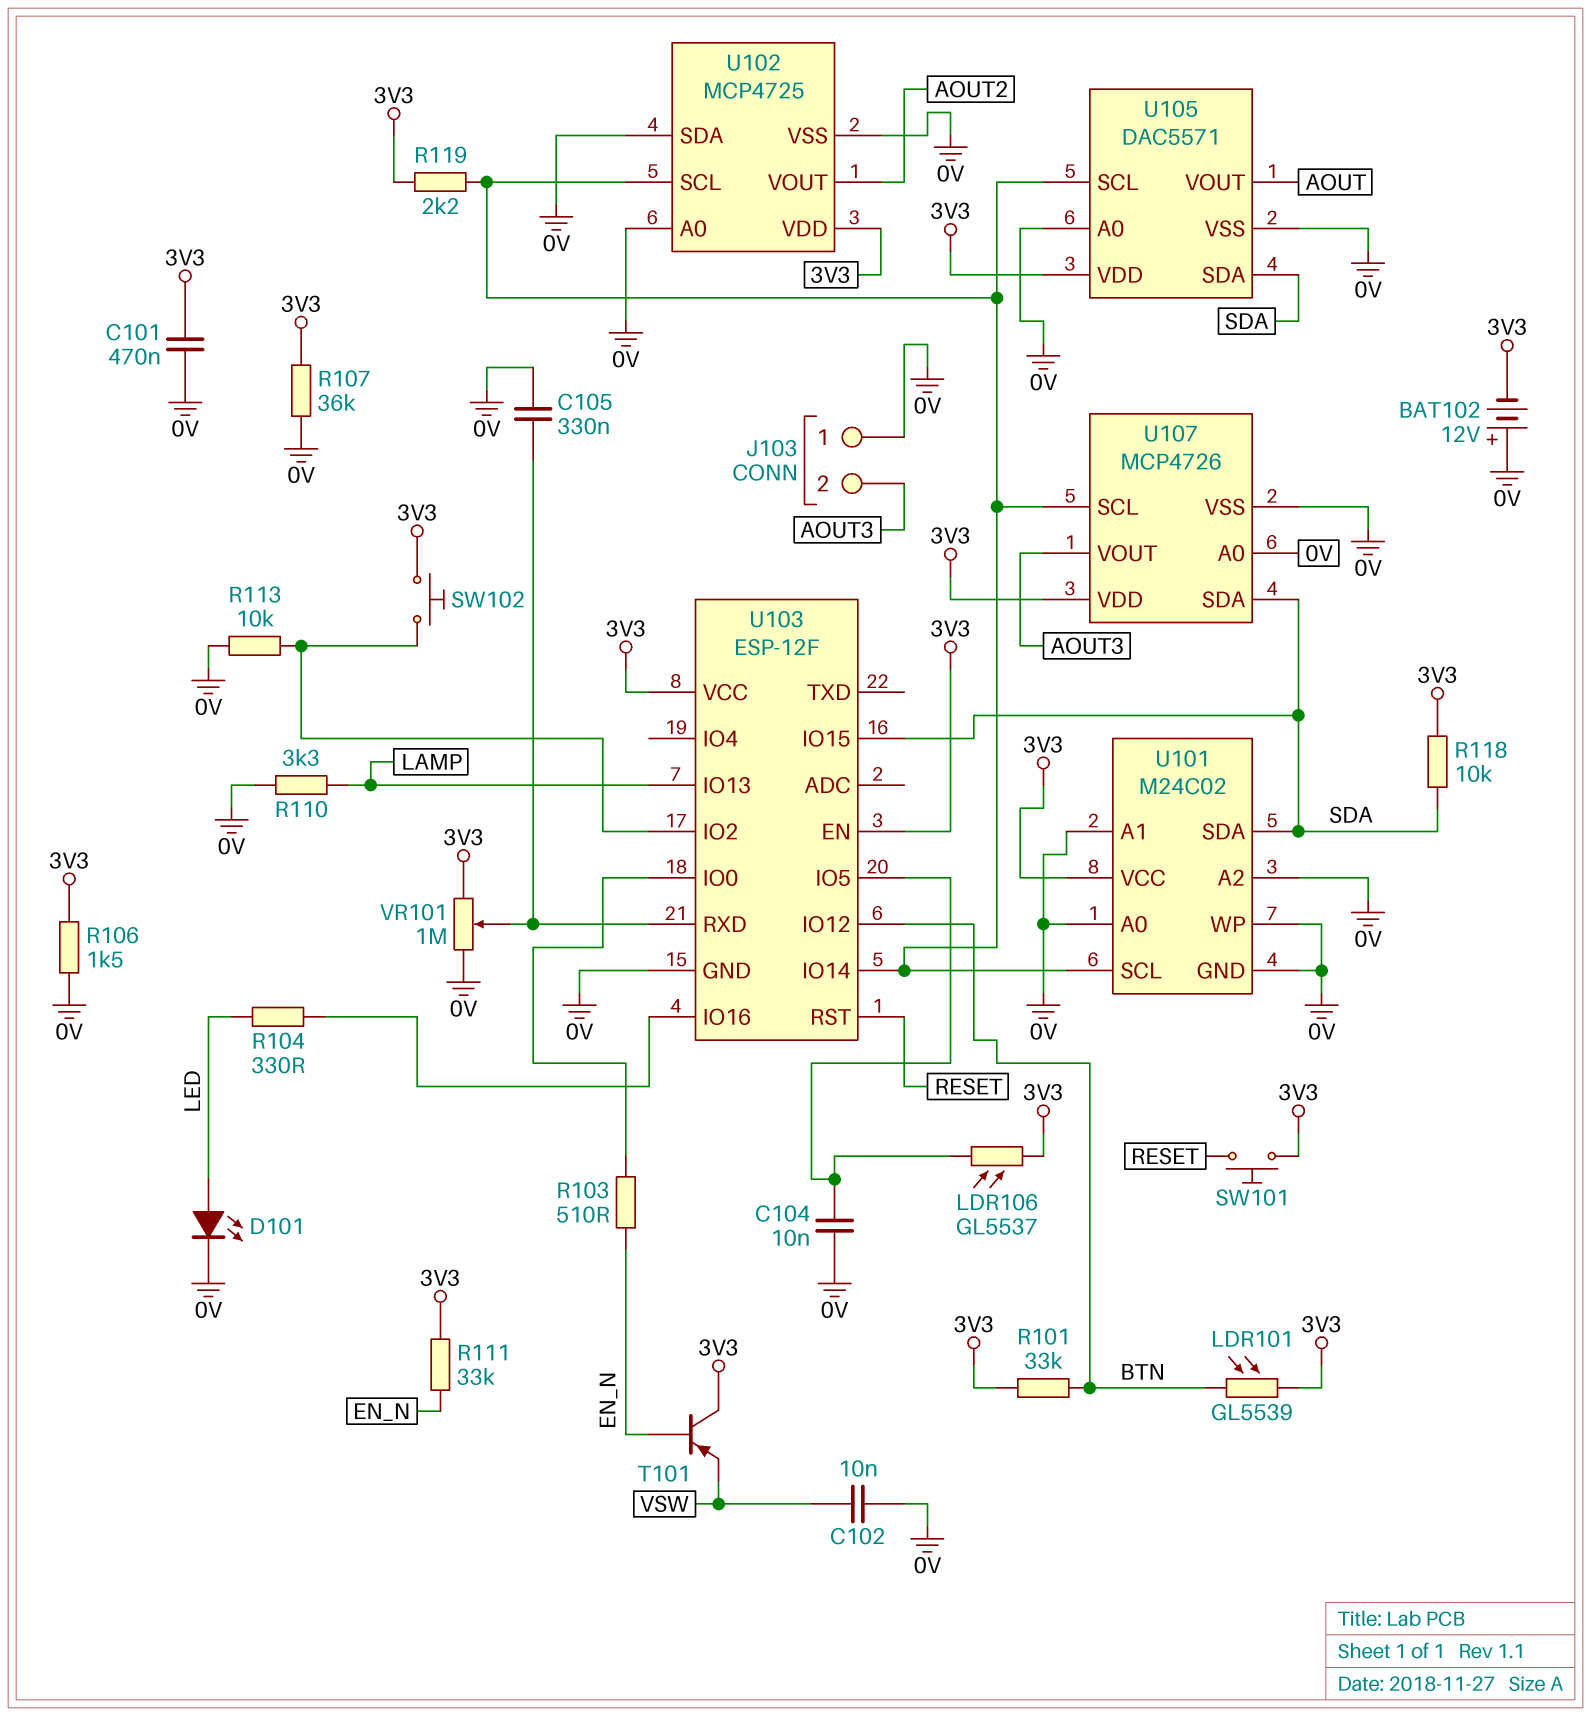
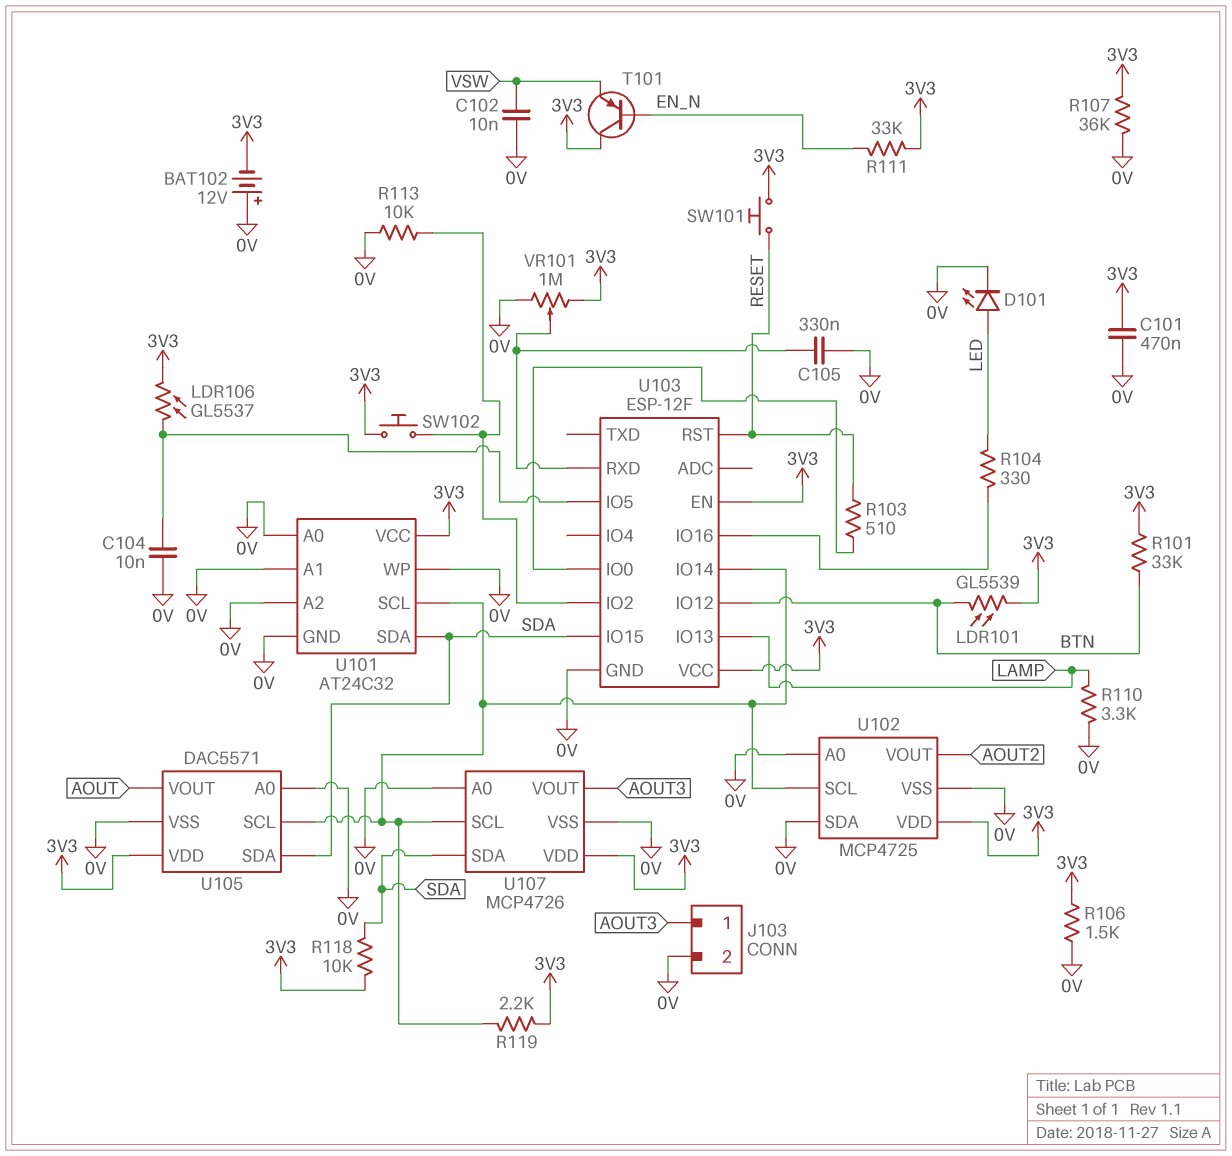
J103 pin 1: 0V -> AOUT3
J103 pin 2: AOUT3 -> 0V
R103: 510 (EN_N, U103/IO0) -> 510 (RESET, U103/IO0)
U101: M24C02 -> AT24C32

